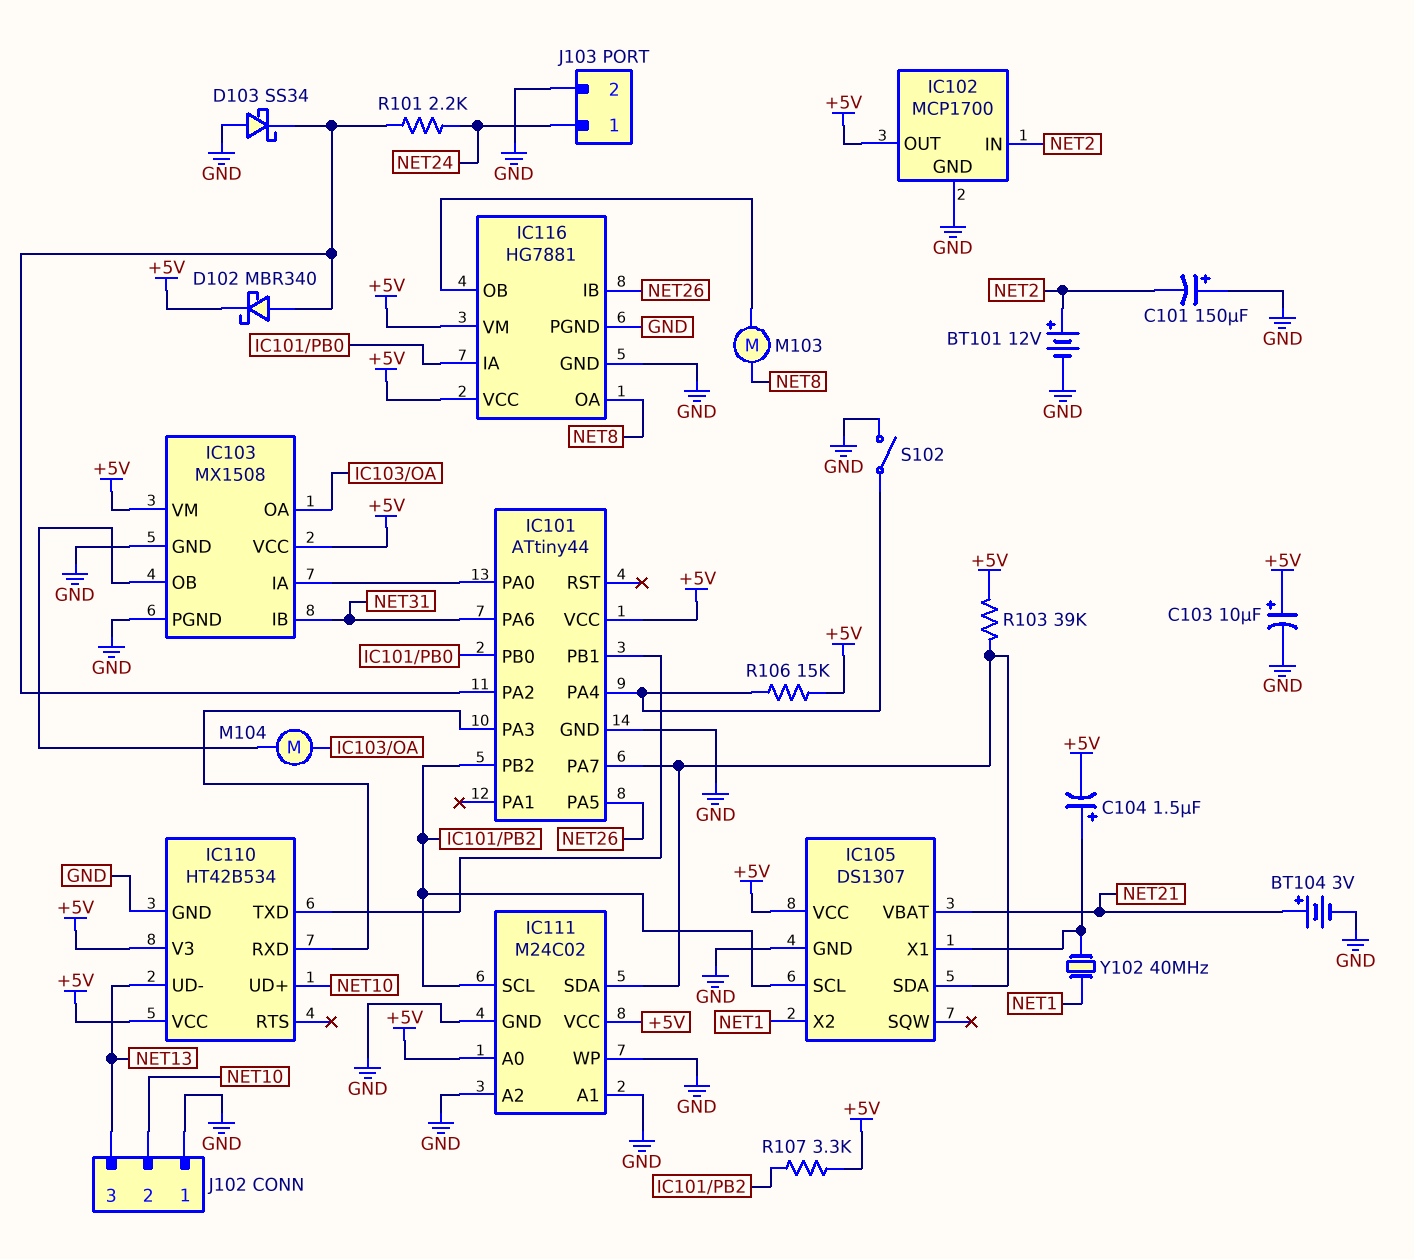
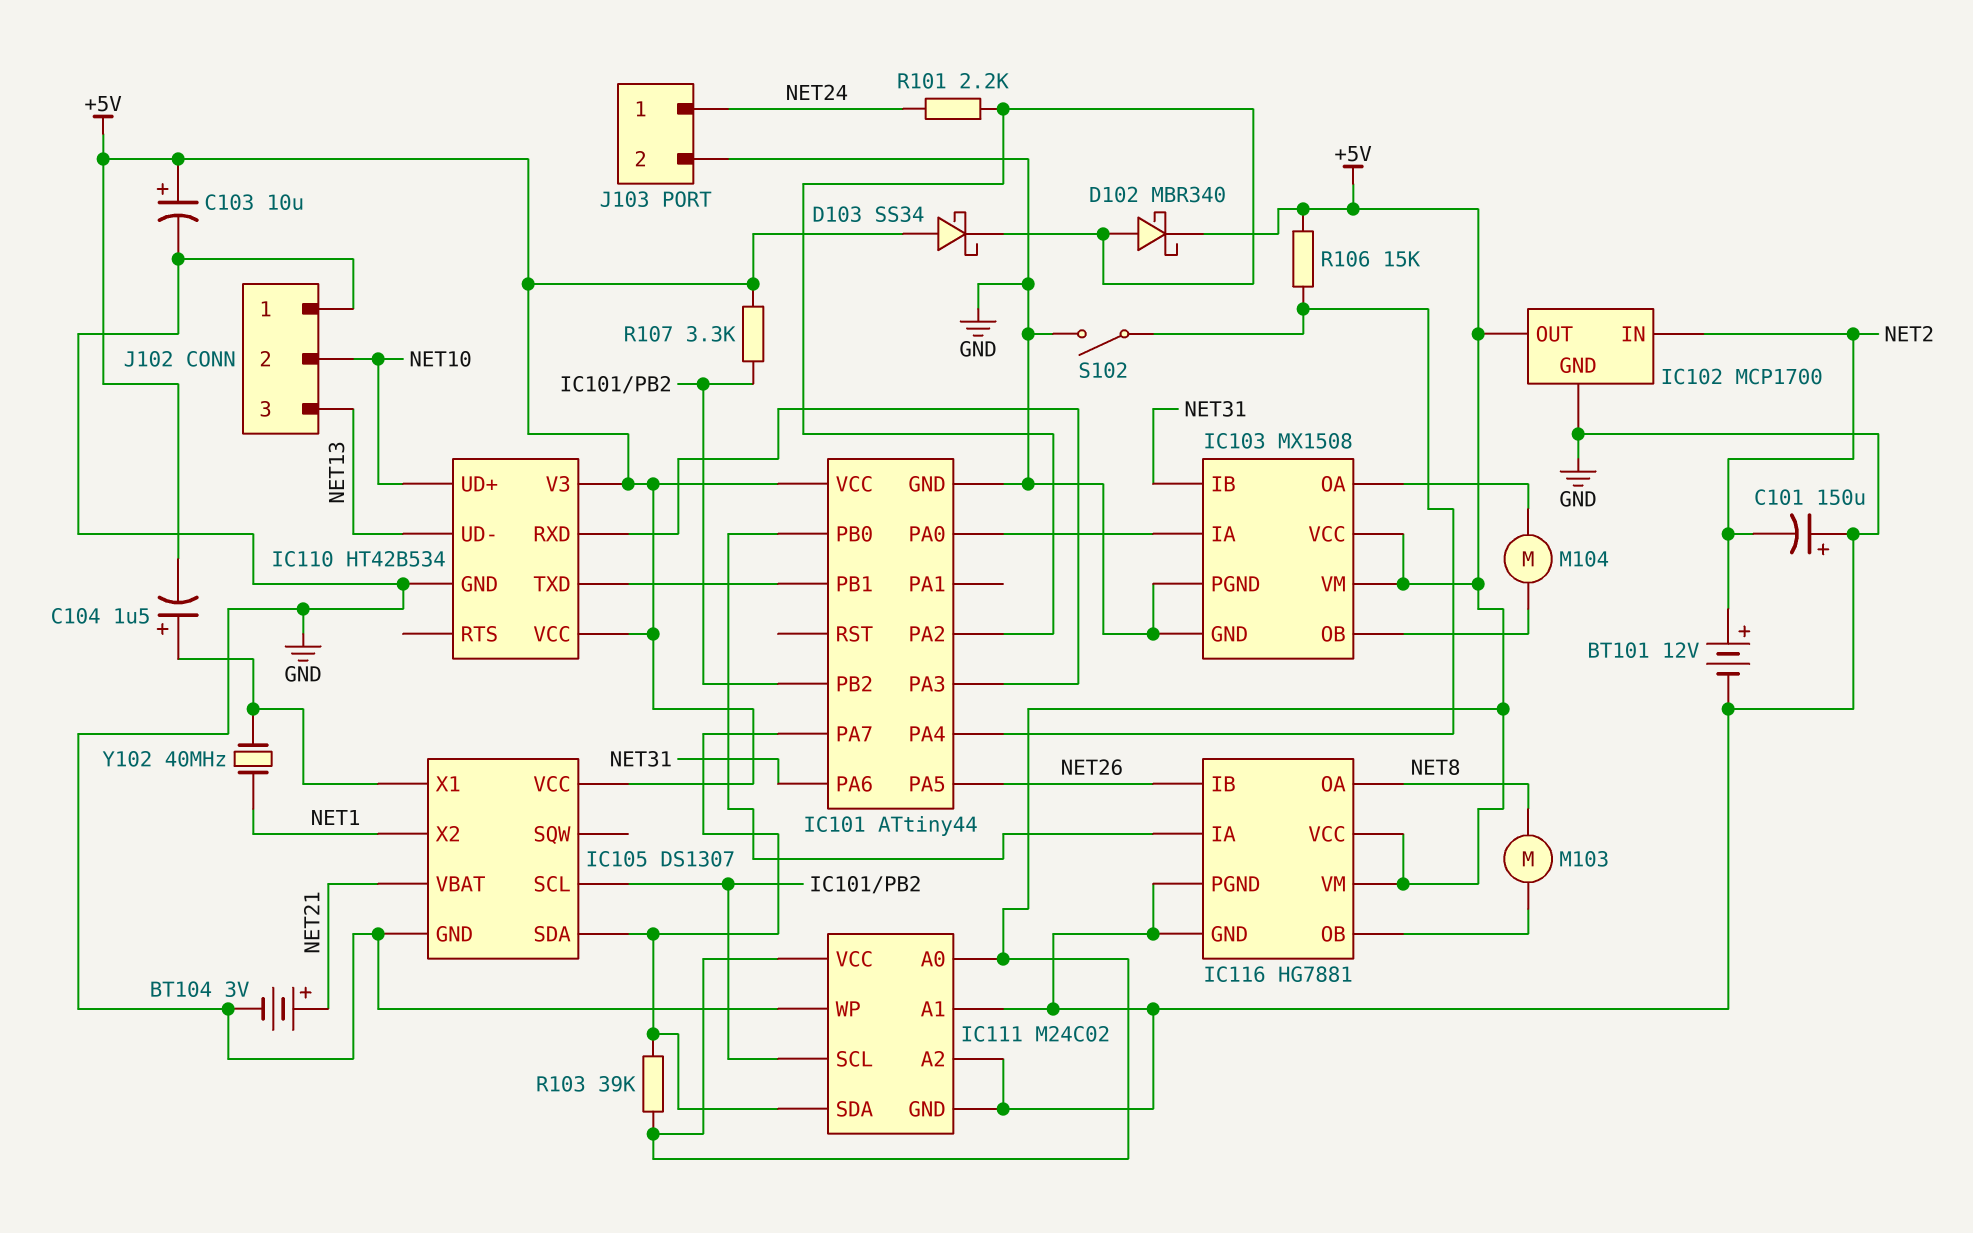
D103: schottky SS34 (A GND, K IC101/PA2) -> schottky SS34 (A +5V, K IC101/PA2)

